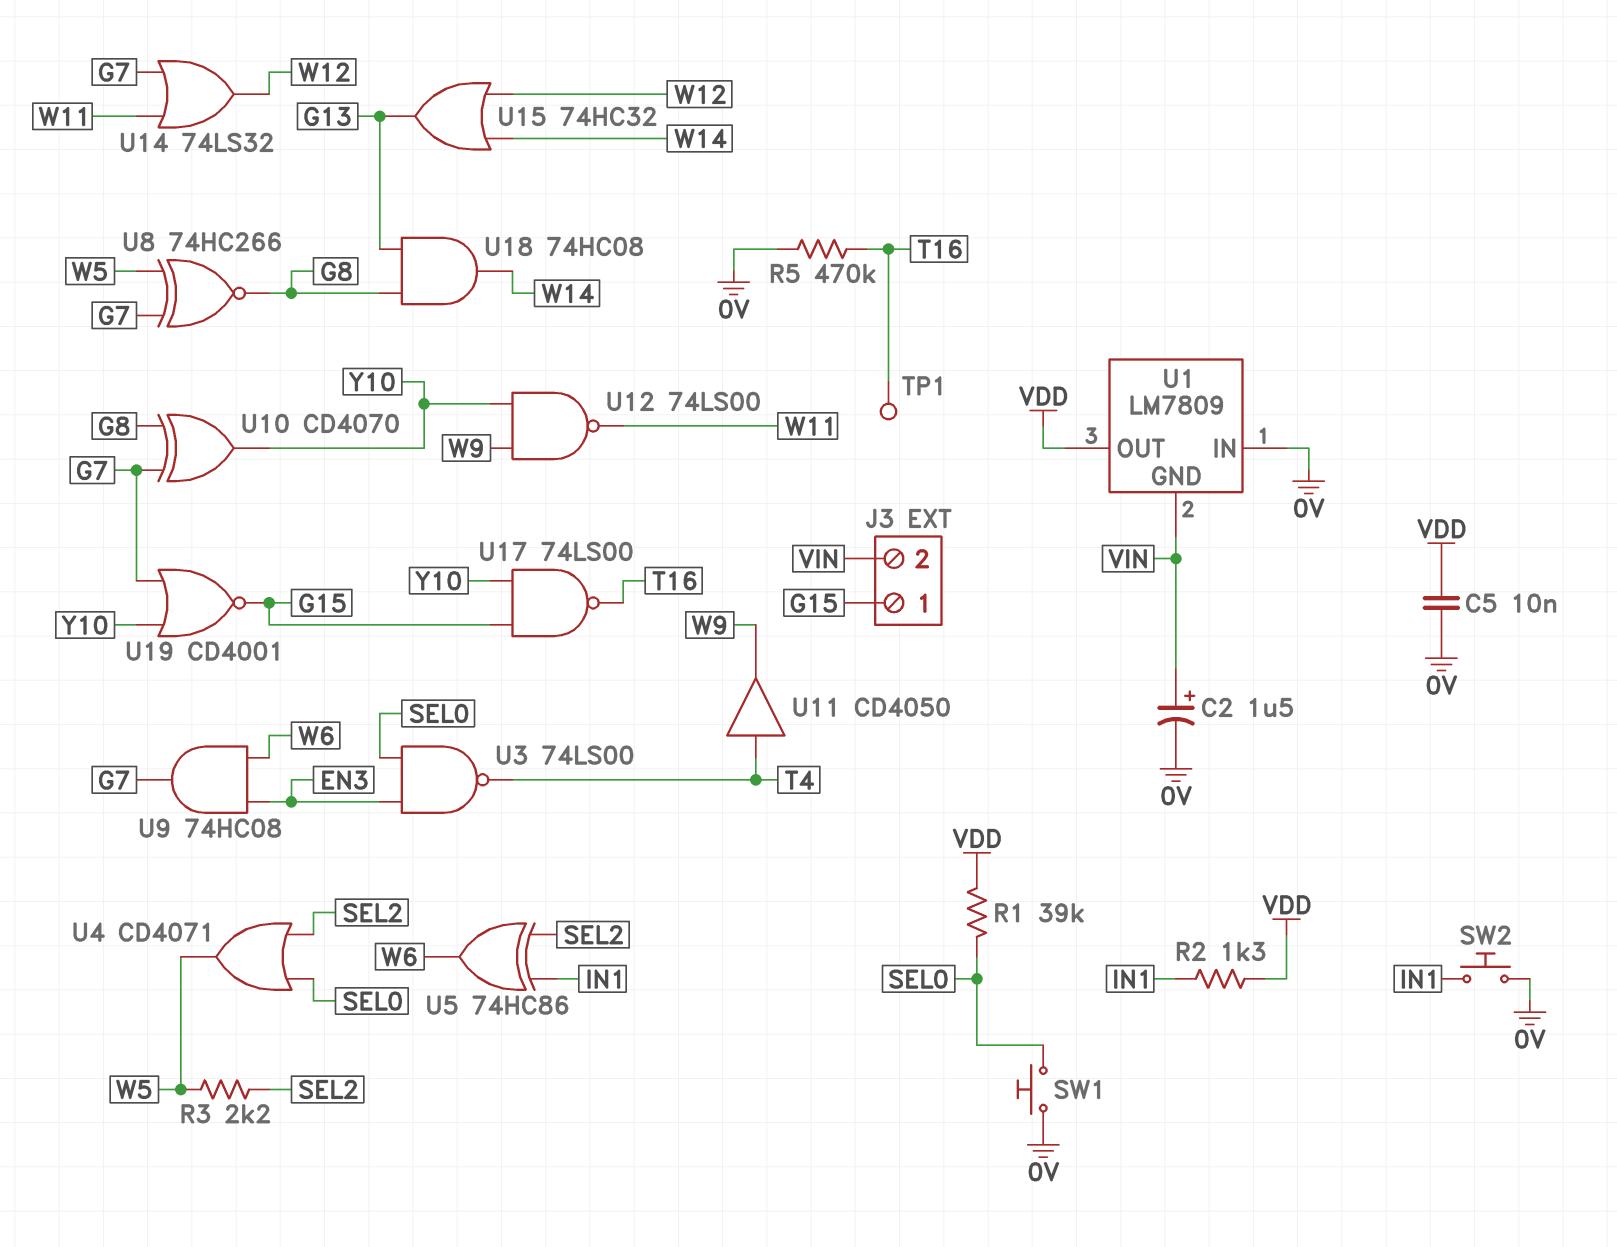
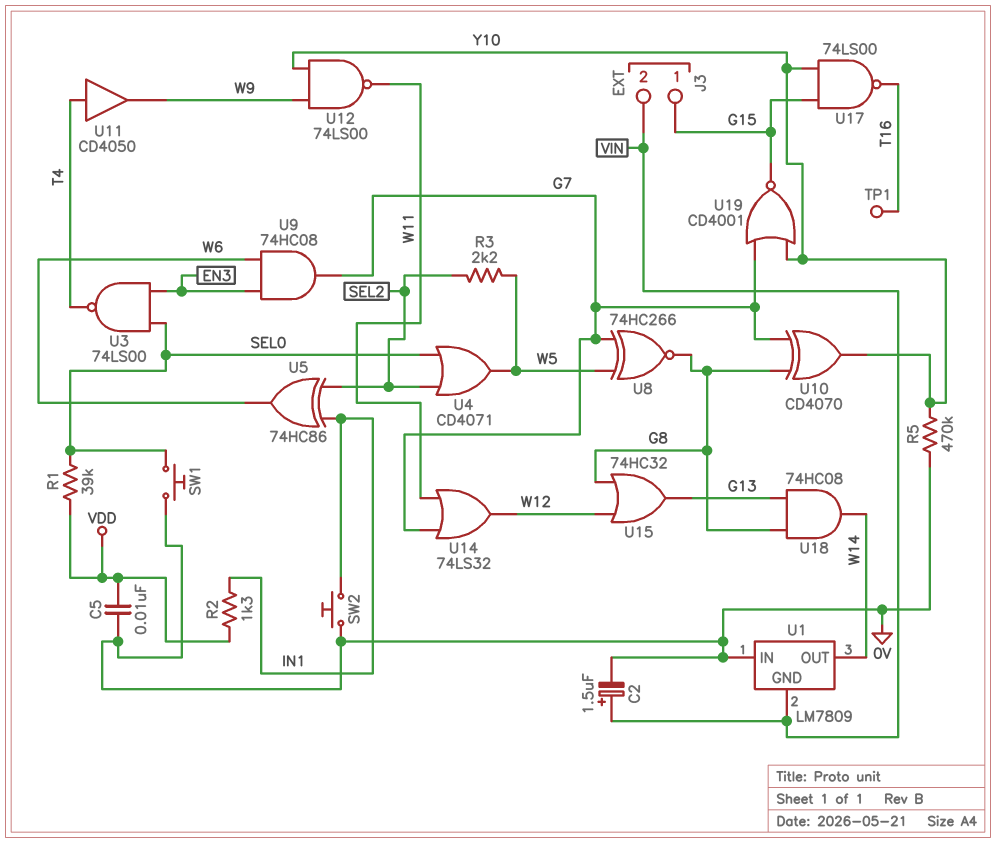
R5: 470k (0V, T16) -> 470k (0V, Y10)
U1 pin OUT: VDD -> W14
U15: OR 74HC32 (in W12, in W14, out G13) -> OR 74HC32 (in G8, in W12, out G13)

